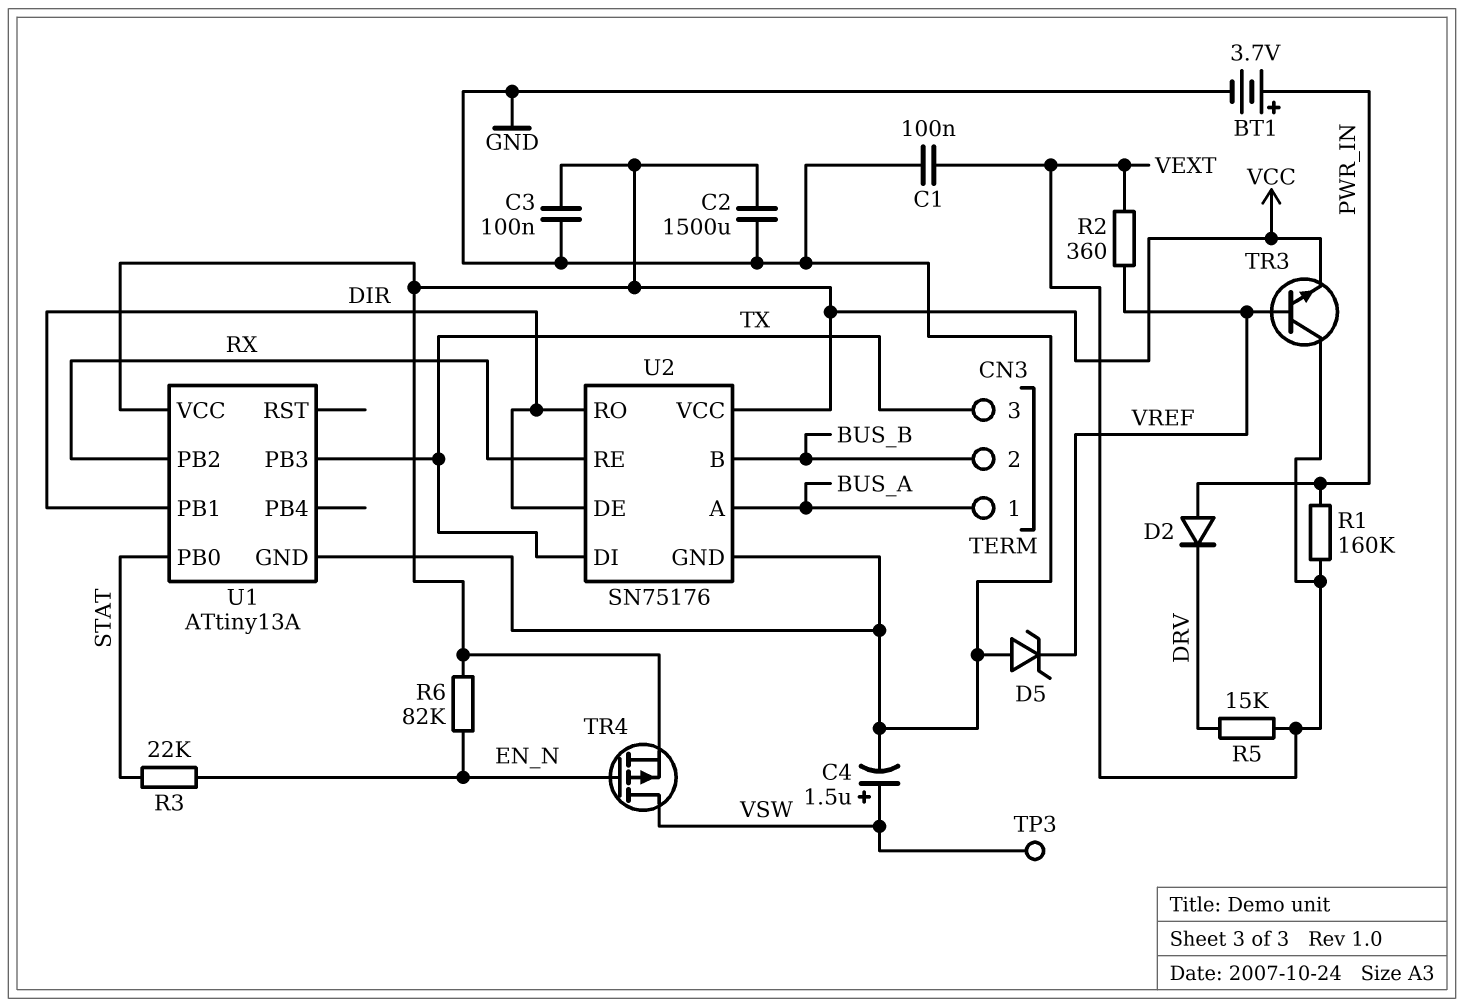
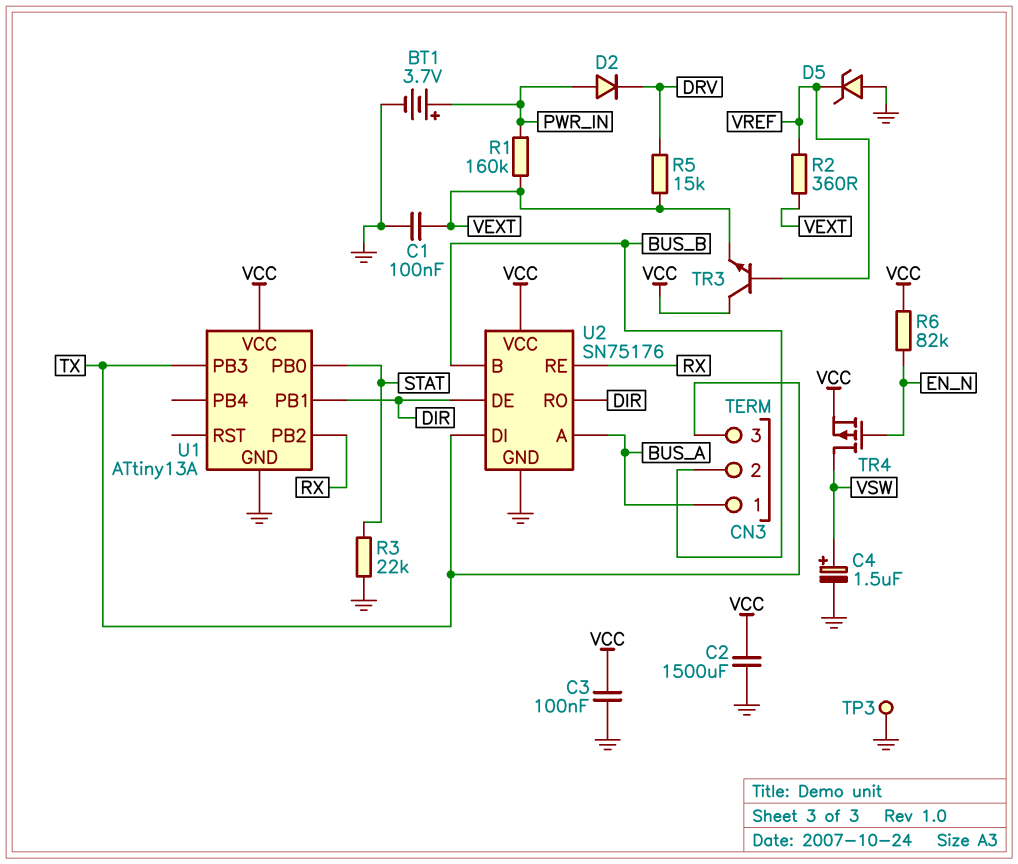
R3: 22k (EN_N, STAT) -> 22k (GND, STAT)
TP3: test point (VSW) -> test point (GND)
TR3: NPN (B VREF, C VEXT, E VCC) -> NPN (B VREF, C VCC, E VEXT)

